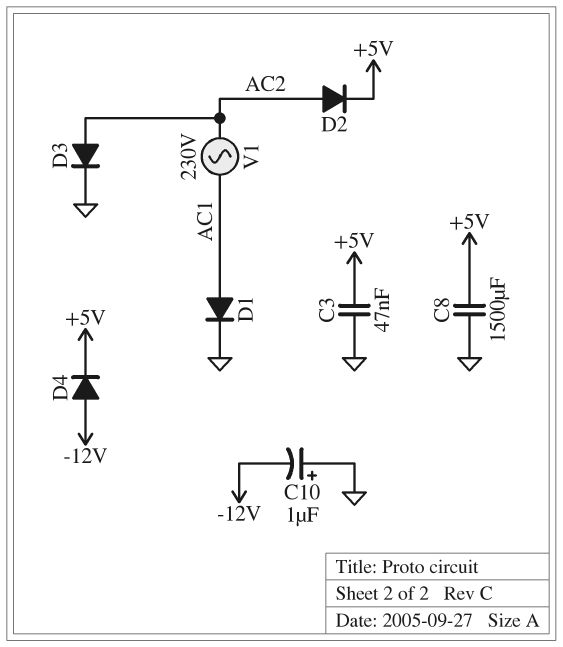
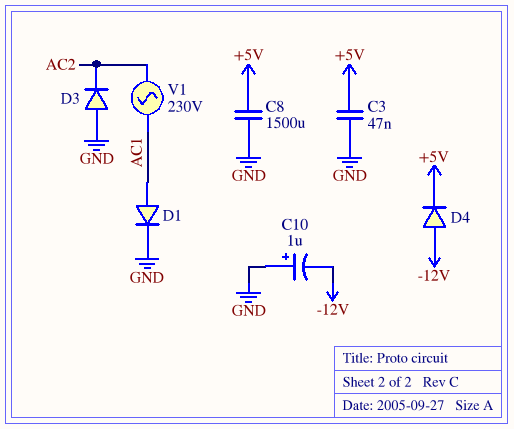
D2: diode (A AC2, K +5V) -> none
D3: diode (A AC2, K GND) -> diode (A GND, K AC2)

